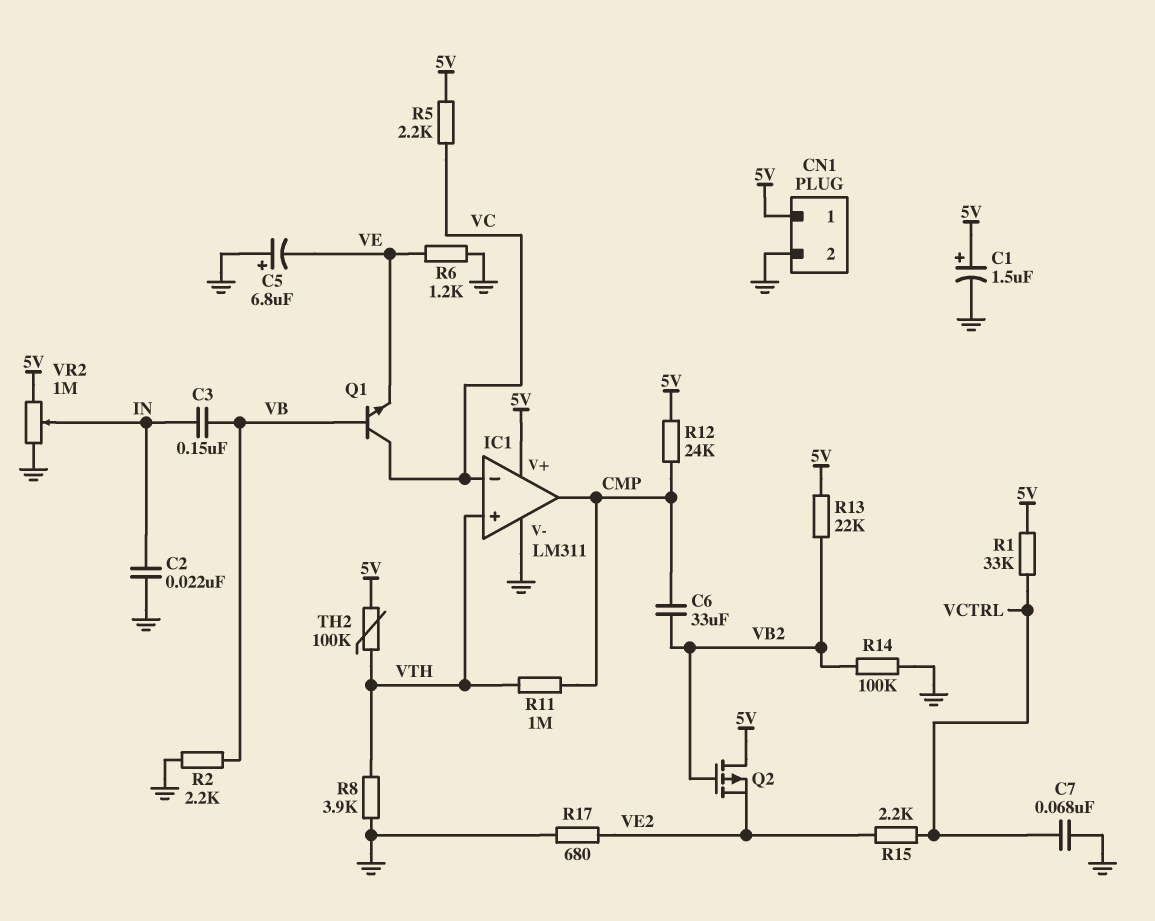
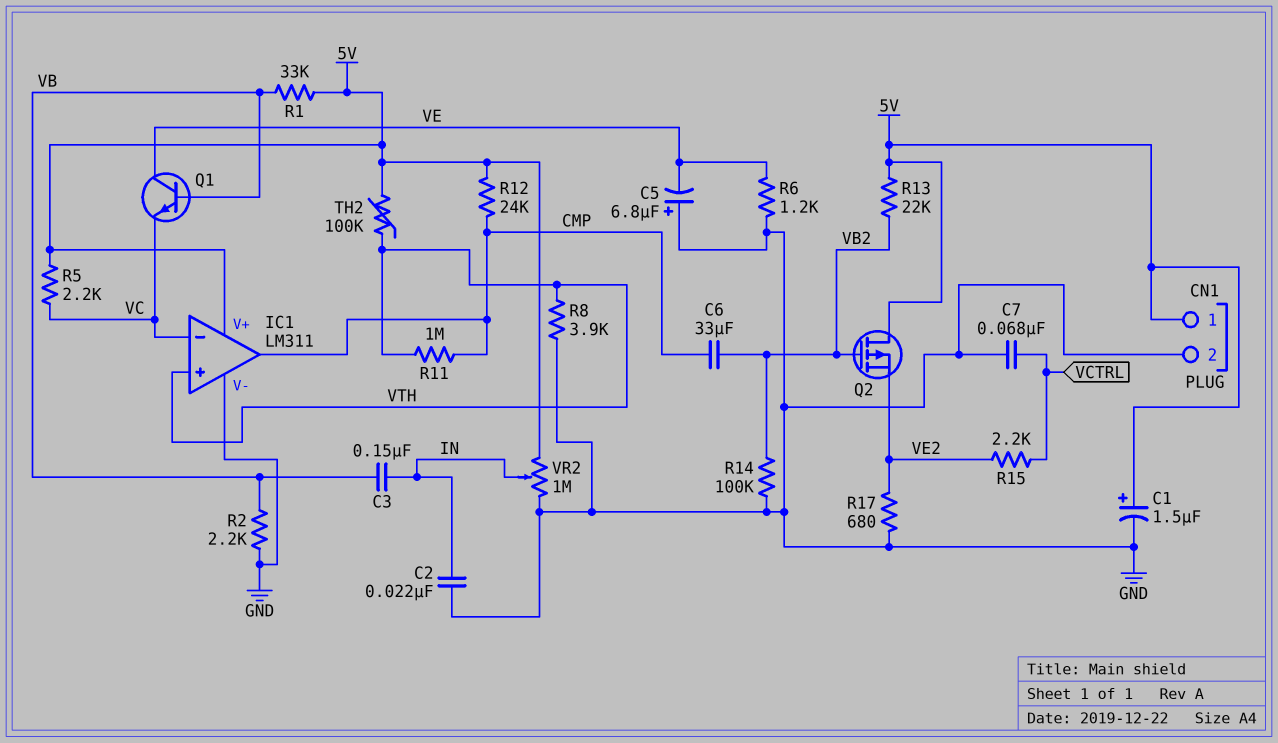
Q1: NPN (B VB, C VC, E VE) -> NPN (B VB, C VE, E VC)
R1: 33k (5V, VCTRL) -> 33k (5V, VB)

